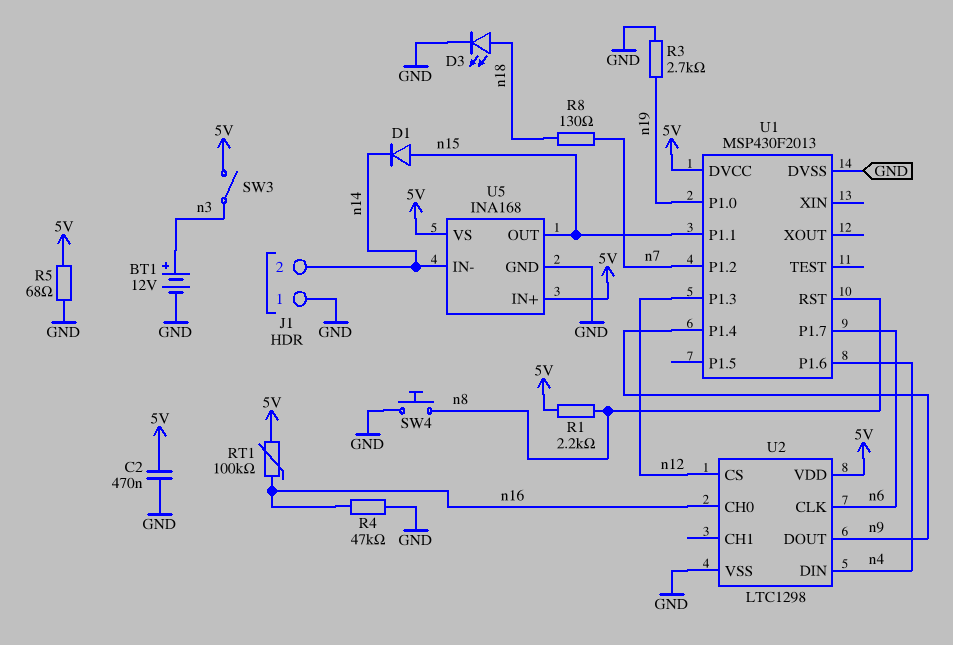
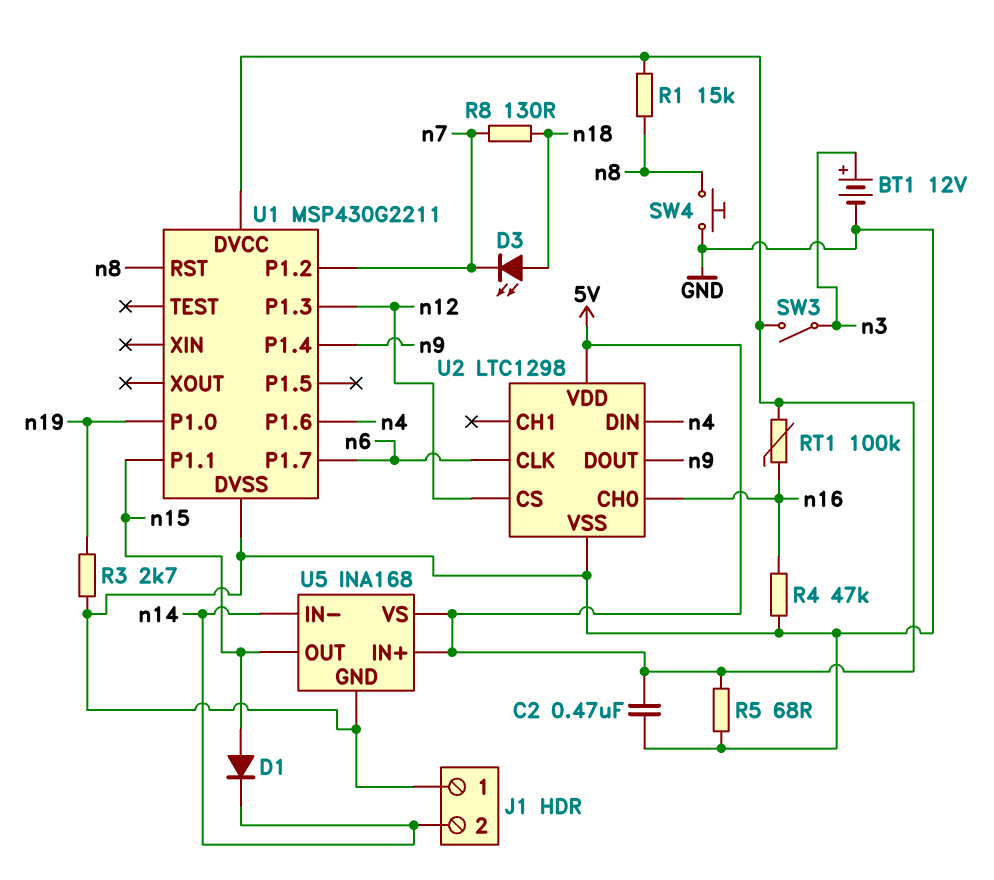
D3: LED (A n18, K GND) -> LED (A n18, K n7)
R1: 2.2k (5V, n8) -> 15k (5V, n8)
U1: MSP430F2013 -> MSP430G2211

